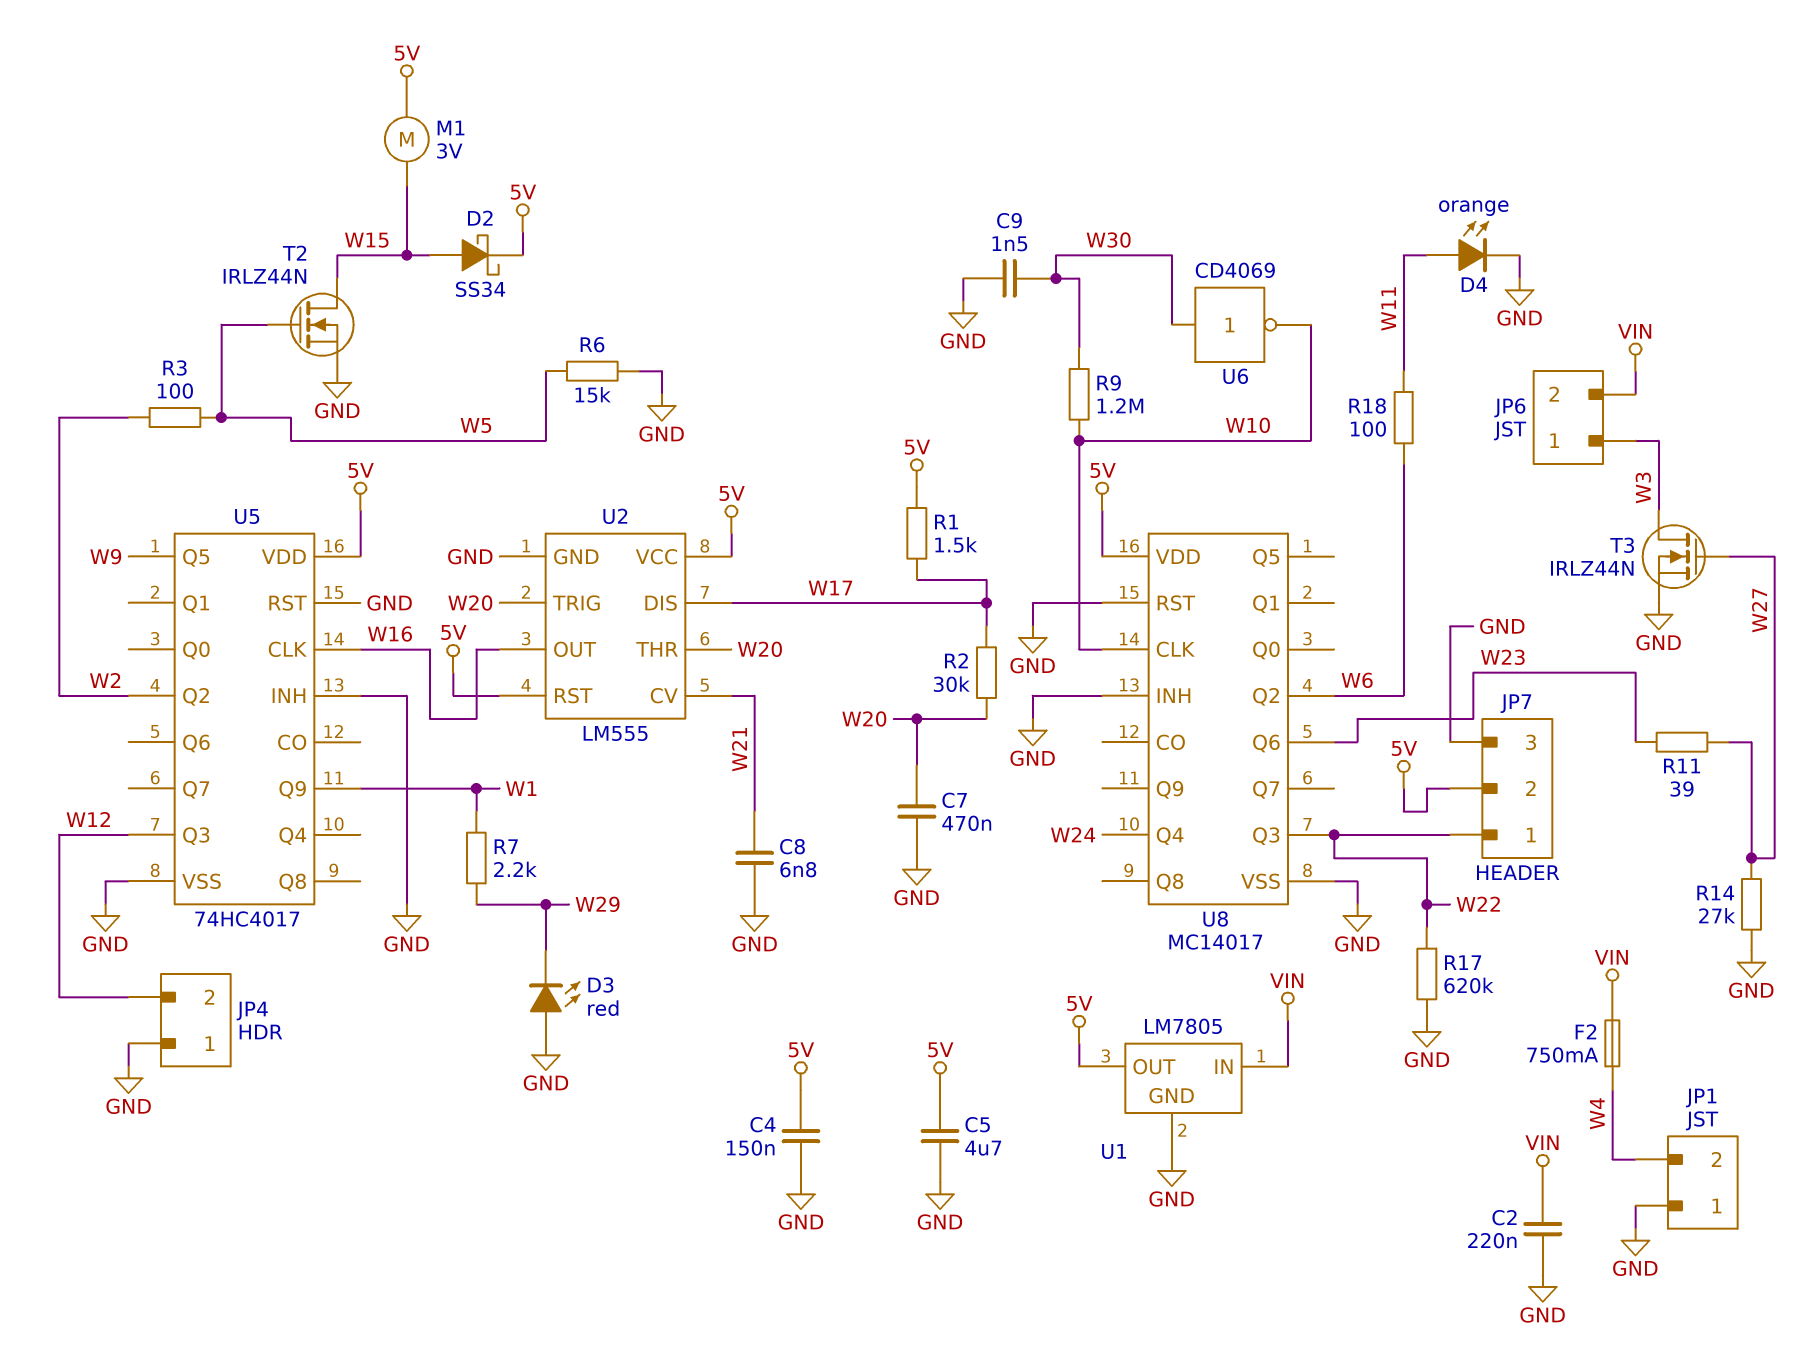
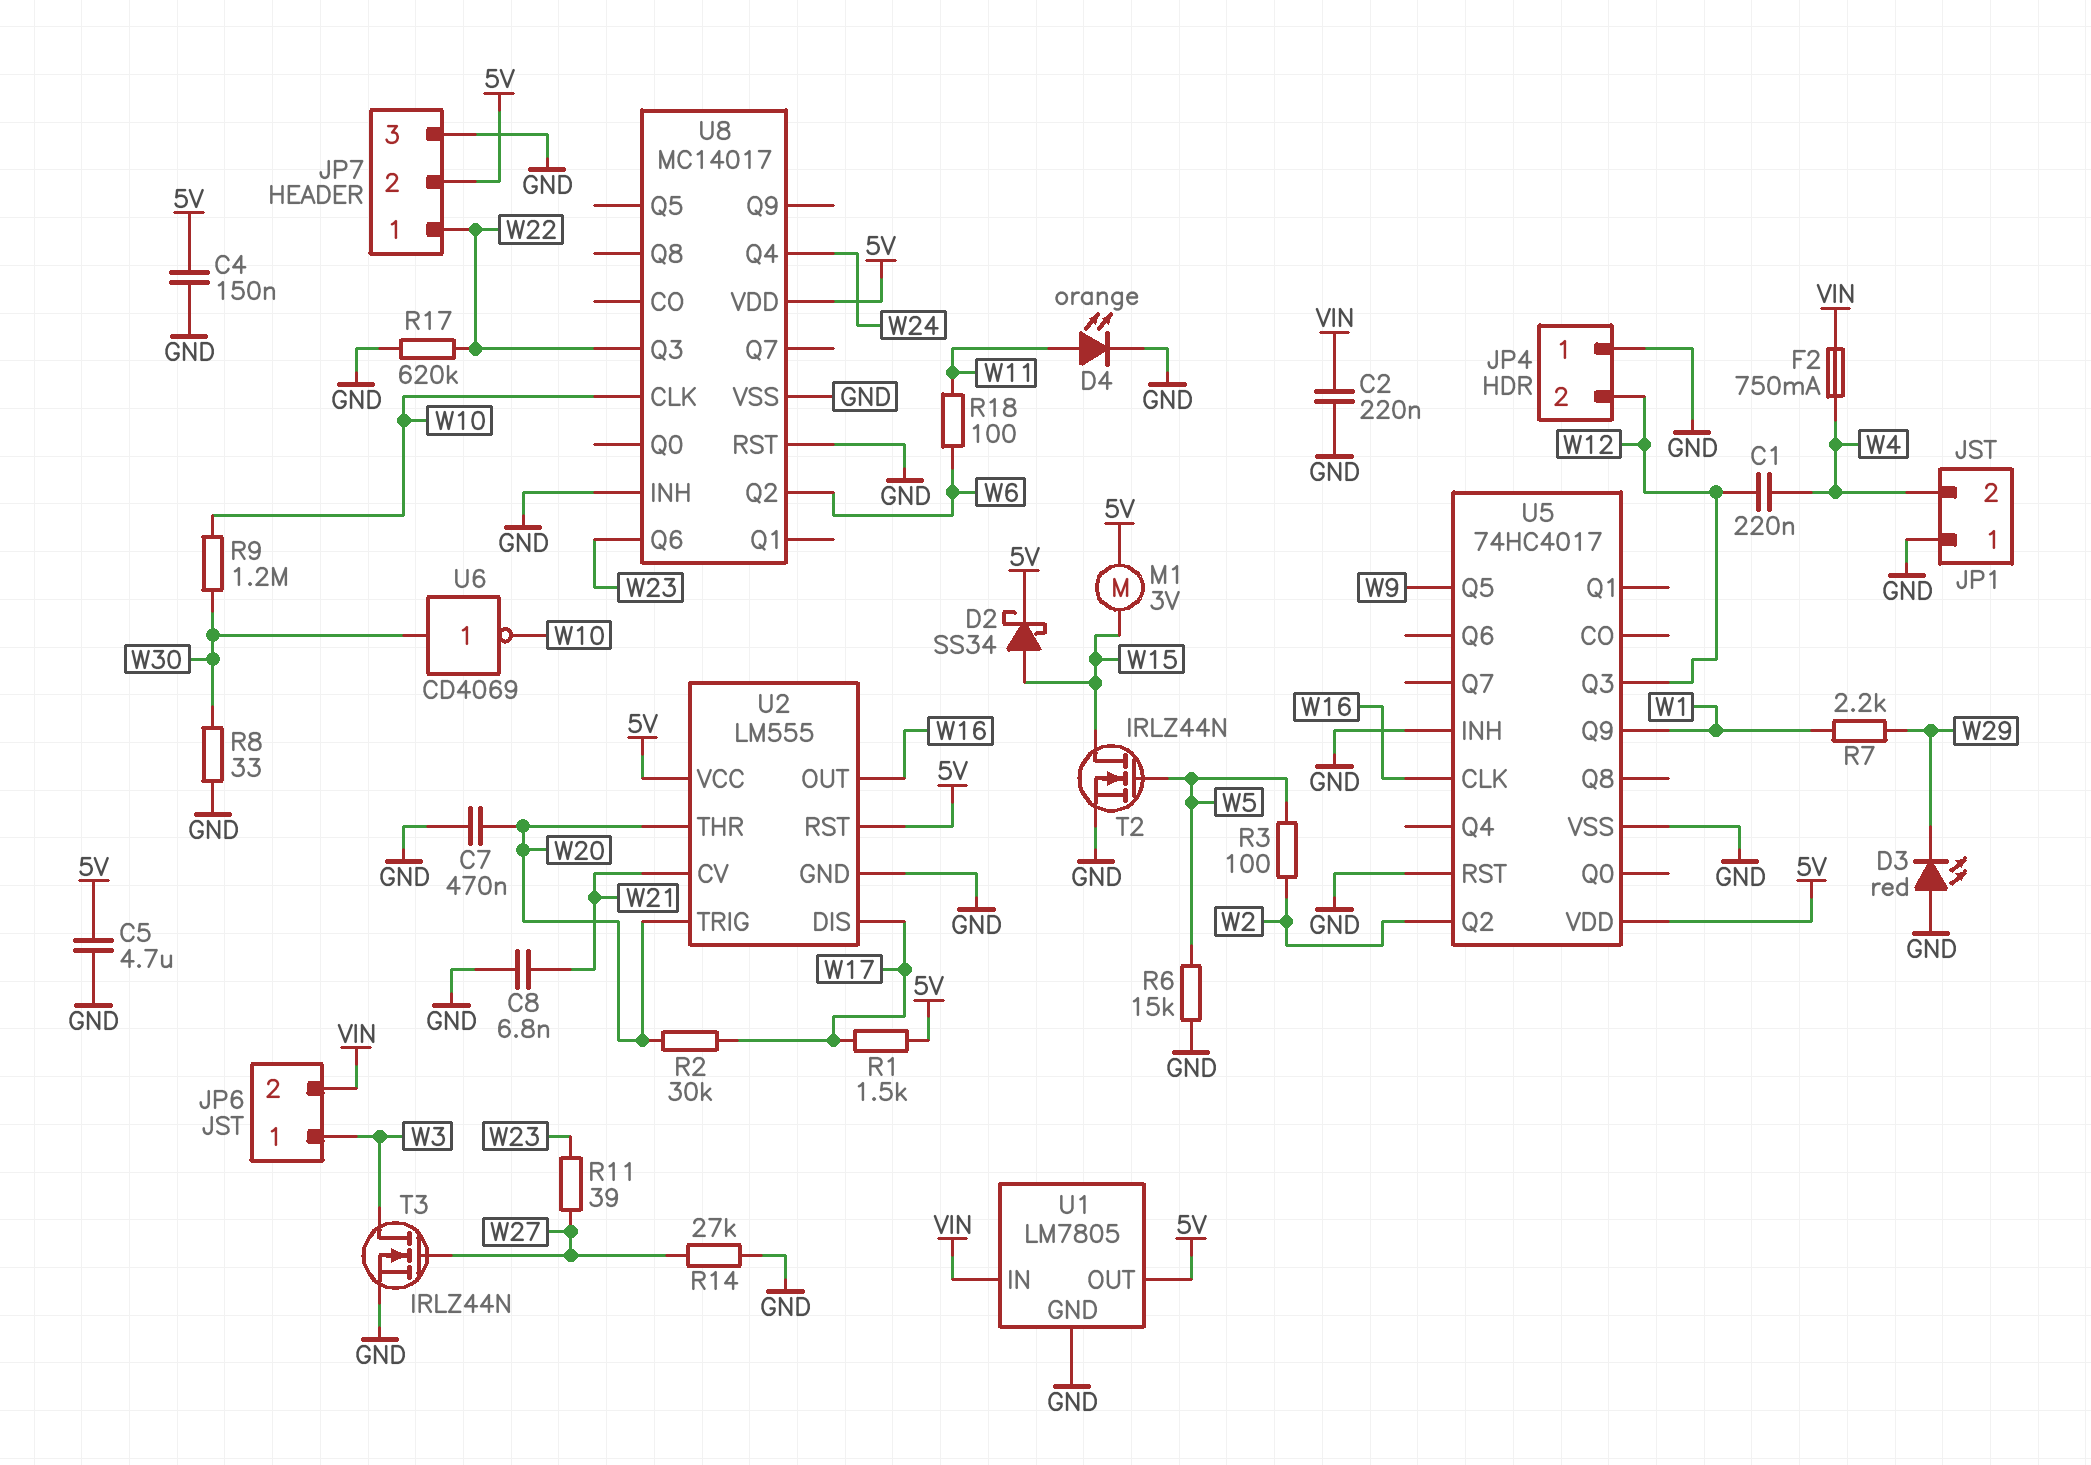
C1: none -> 220nF (W4, W12)
C9: 1.5nF (GND, W30) -> none
R8: none -> 33 (GND, W30)

